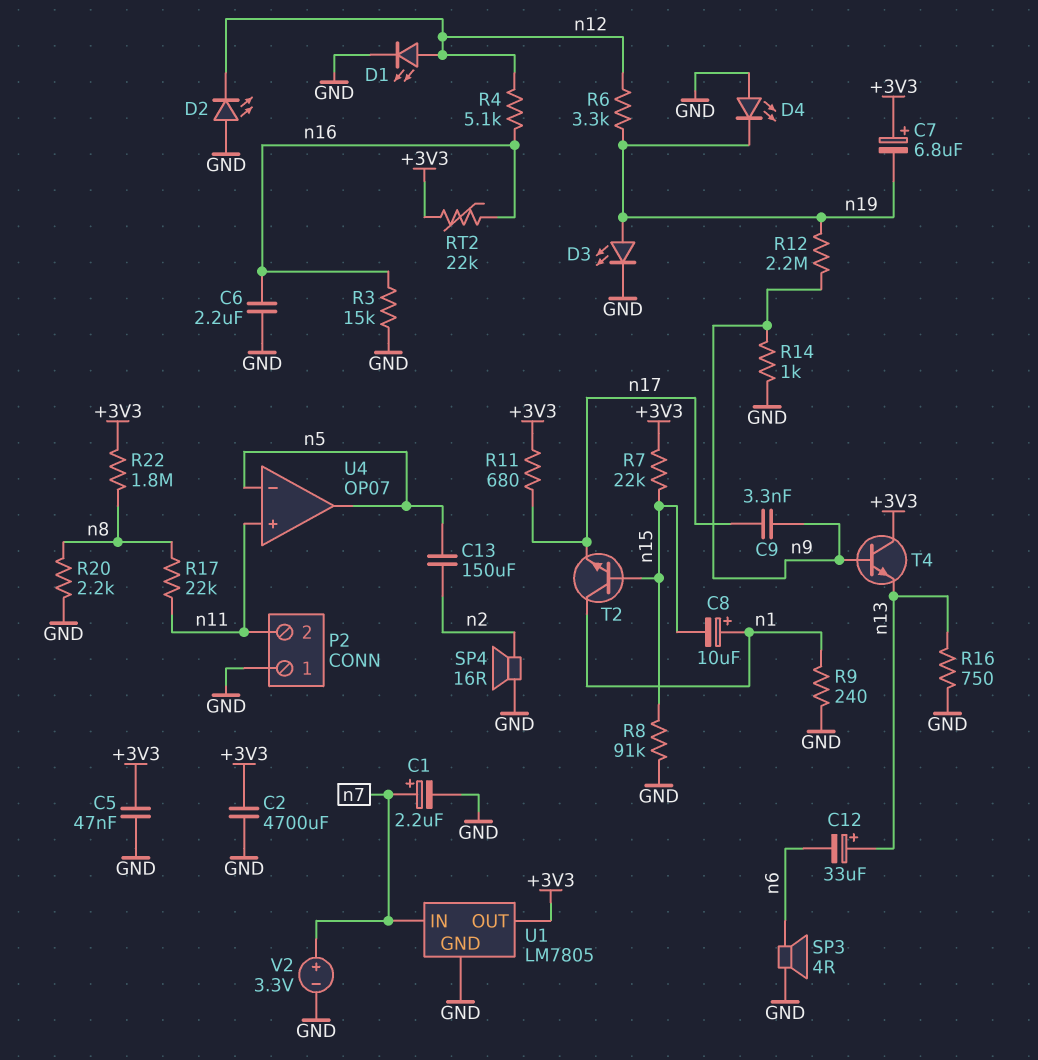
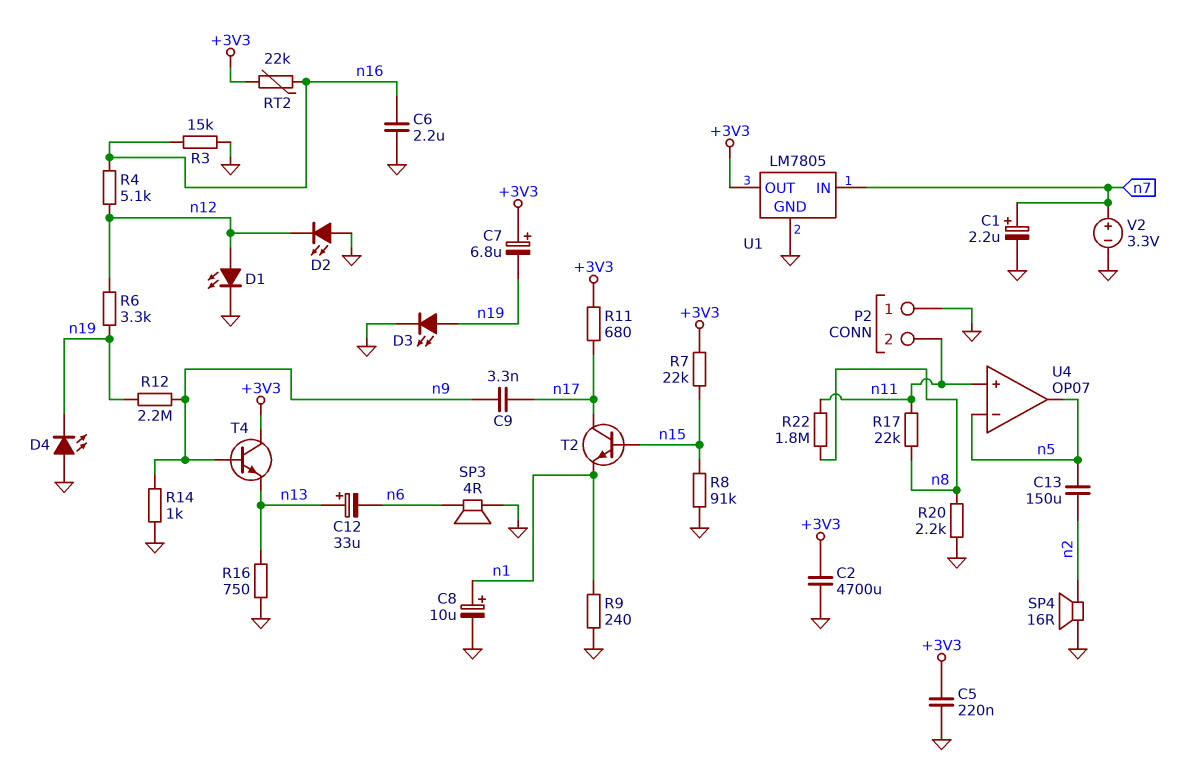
C5: 47nF (+3V3, GND) -> 220nF (+3V3, GND)
C8: 10uF (plus n1, minus n15) -> 10uF (plus n1, minus GND)
R22: 1.8M (+3V3, n8) -> 1.8M (n8, n11)
T2: NPN (B n15, C n1, E n17) -> NPN (B n15, C n17, E n1)

